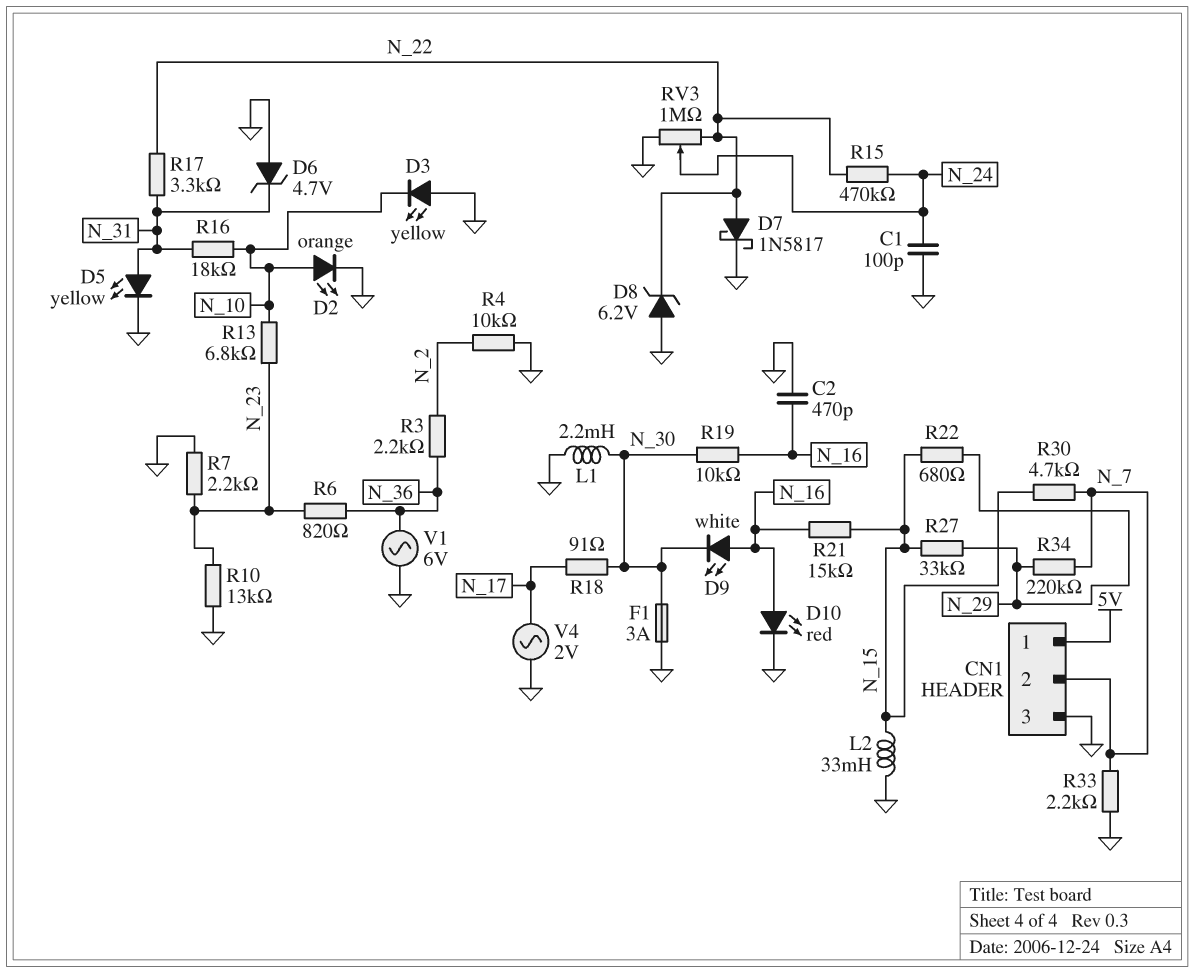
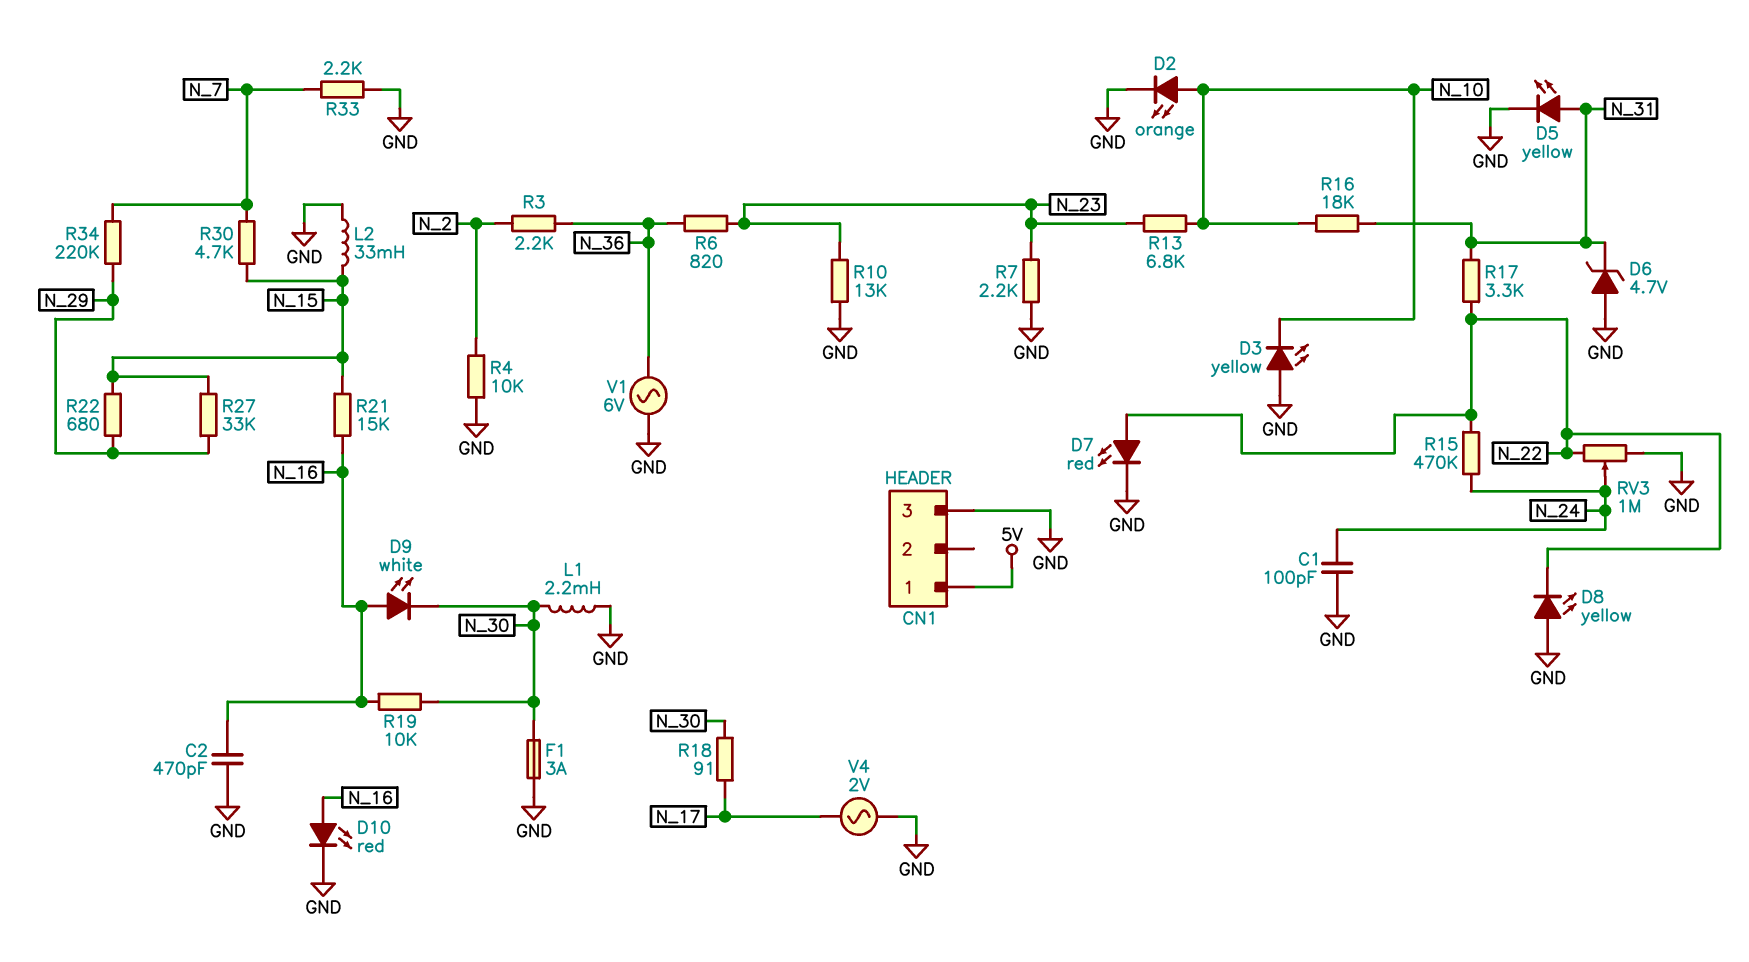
CN1 pin 2: N_7 -> none
D7: schottky 1N5817 (A N_22, K GND) -> LED red (A N_22, K GND)
D8: zener 6.2V (A GND, K N_22) -> LED yellow (A GND, K N_22)

